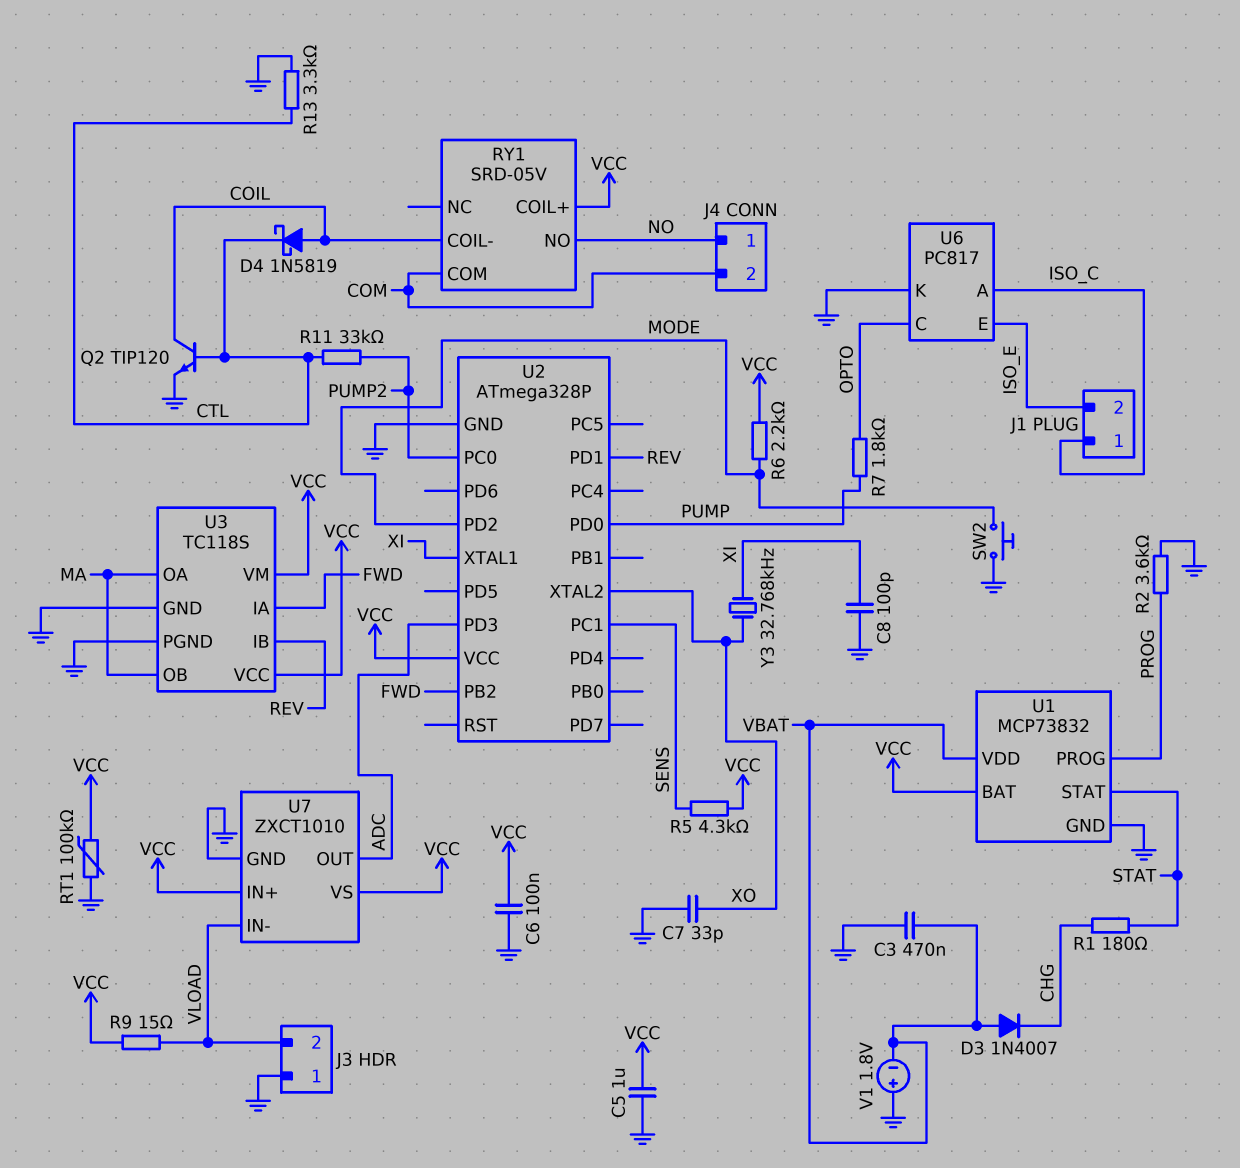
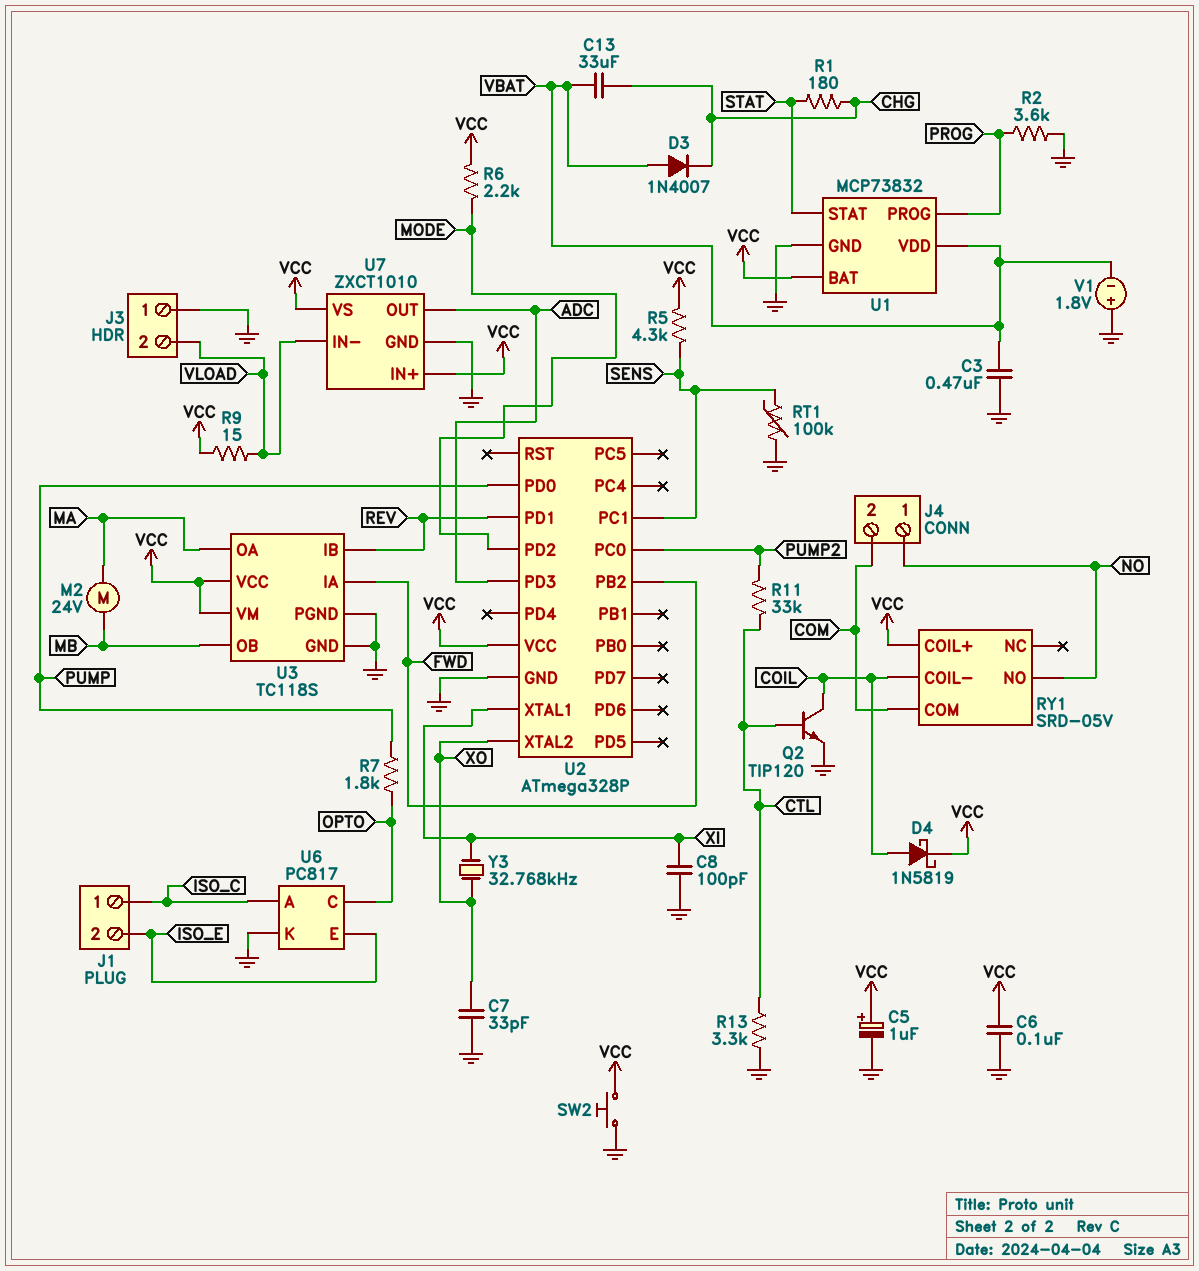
C5: 1uF (GND, VCC) -> 1uF (plus VCC, minus GND)
C13: none -> 33uF (CHG, VBAT)
D4: schottky 1N5819 (A COIL, K CTL) -> schottky 1N5819 (A COIL, K VCC)
M2: none -> motor 24V (MA, MB)
RT1: 100k (GND, VCC) -> 100k (GND, SENS)
SW2: button (GND, MODE) -> button (GND, VCC)
U3 pin OB: MA -> MB

